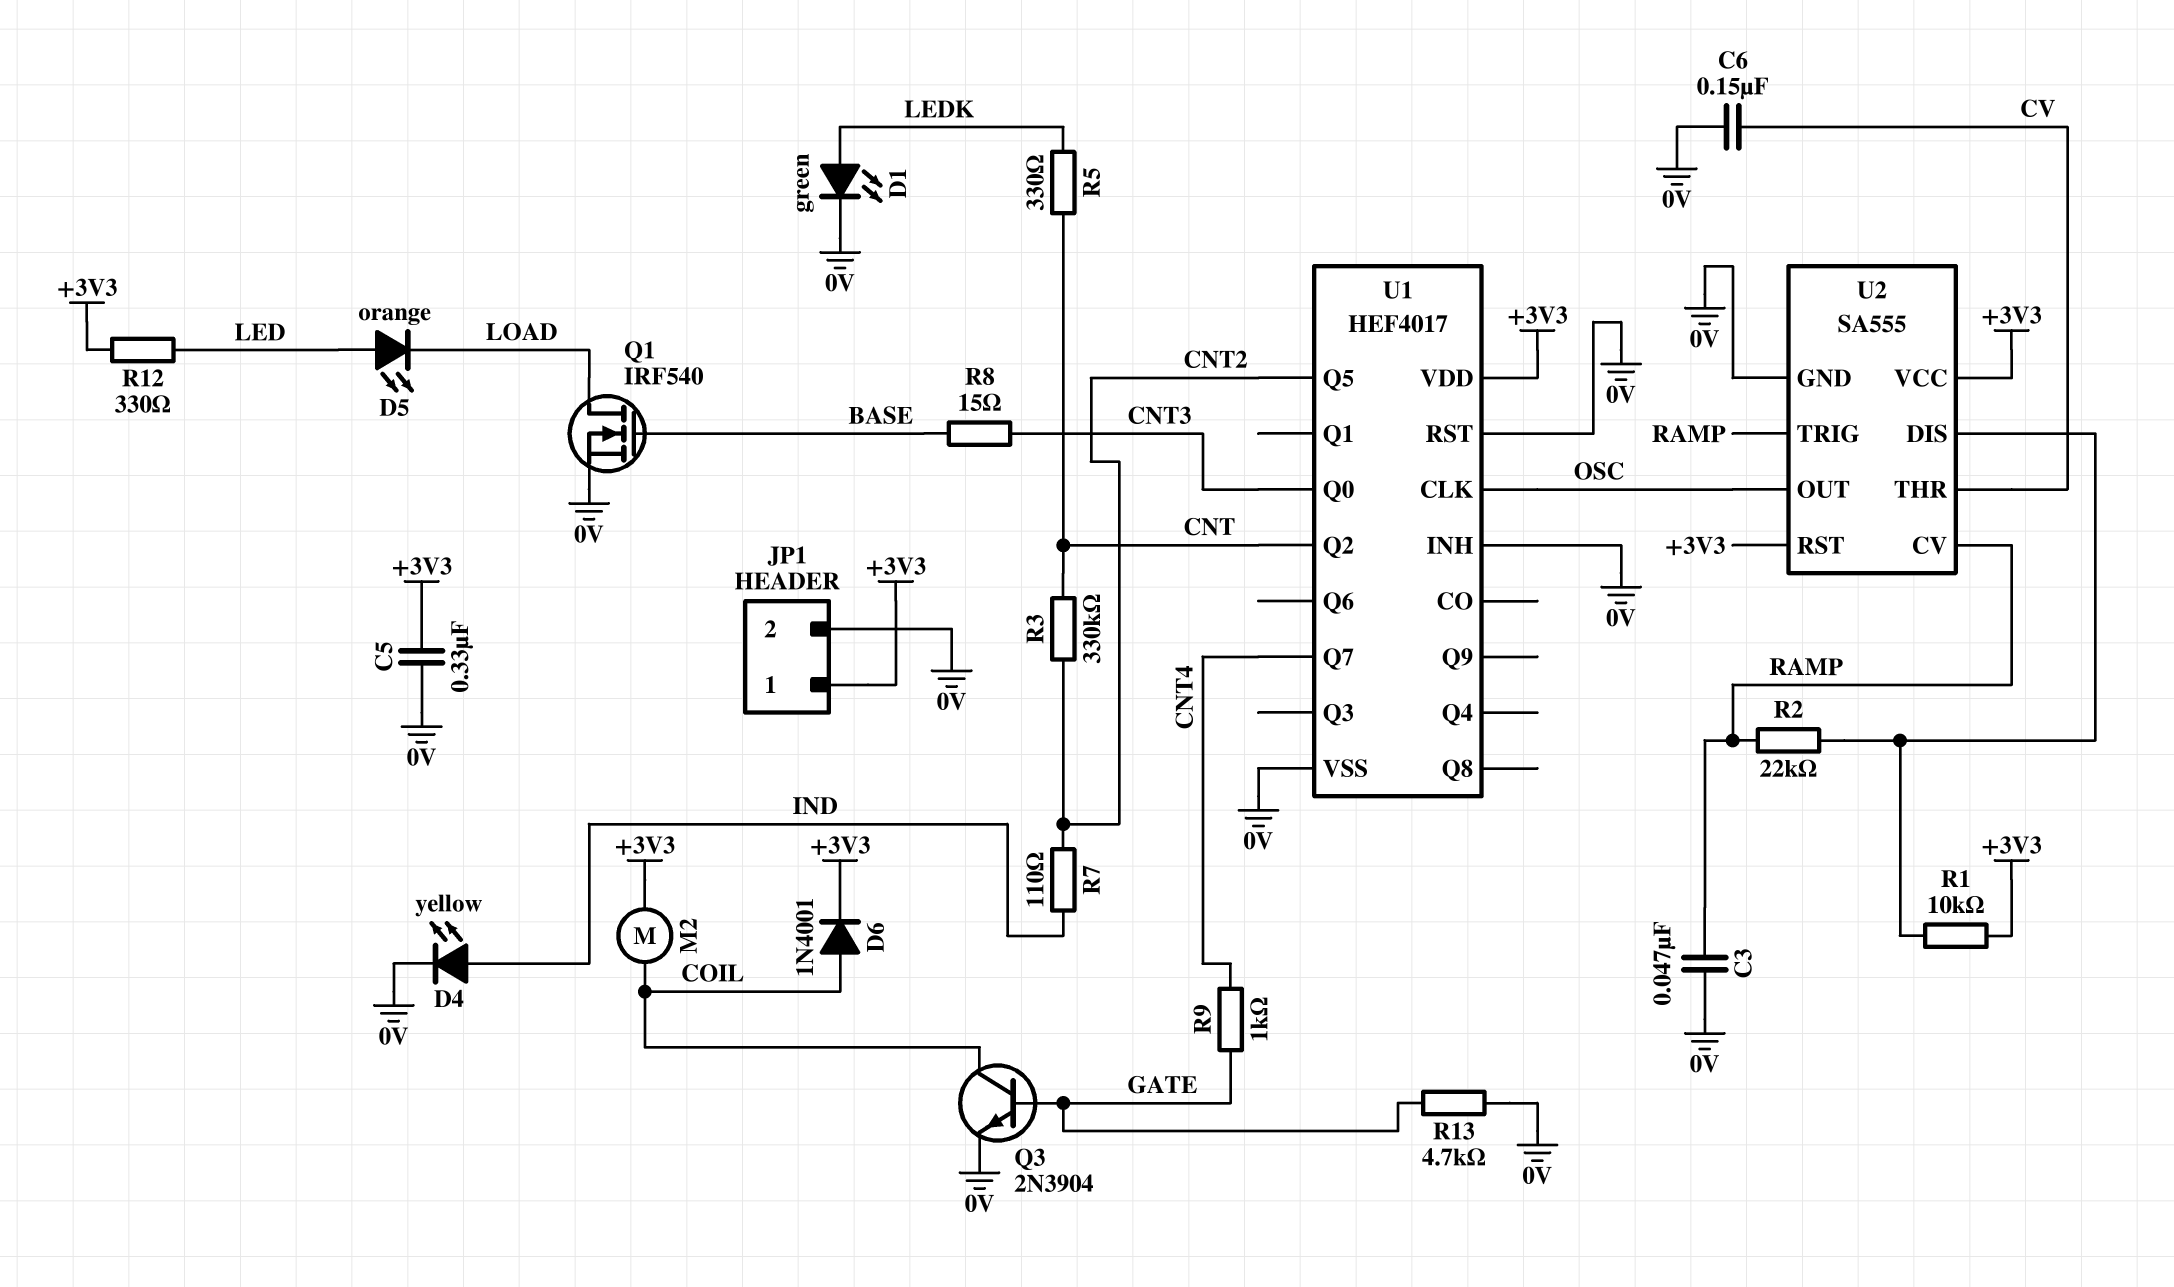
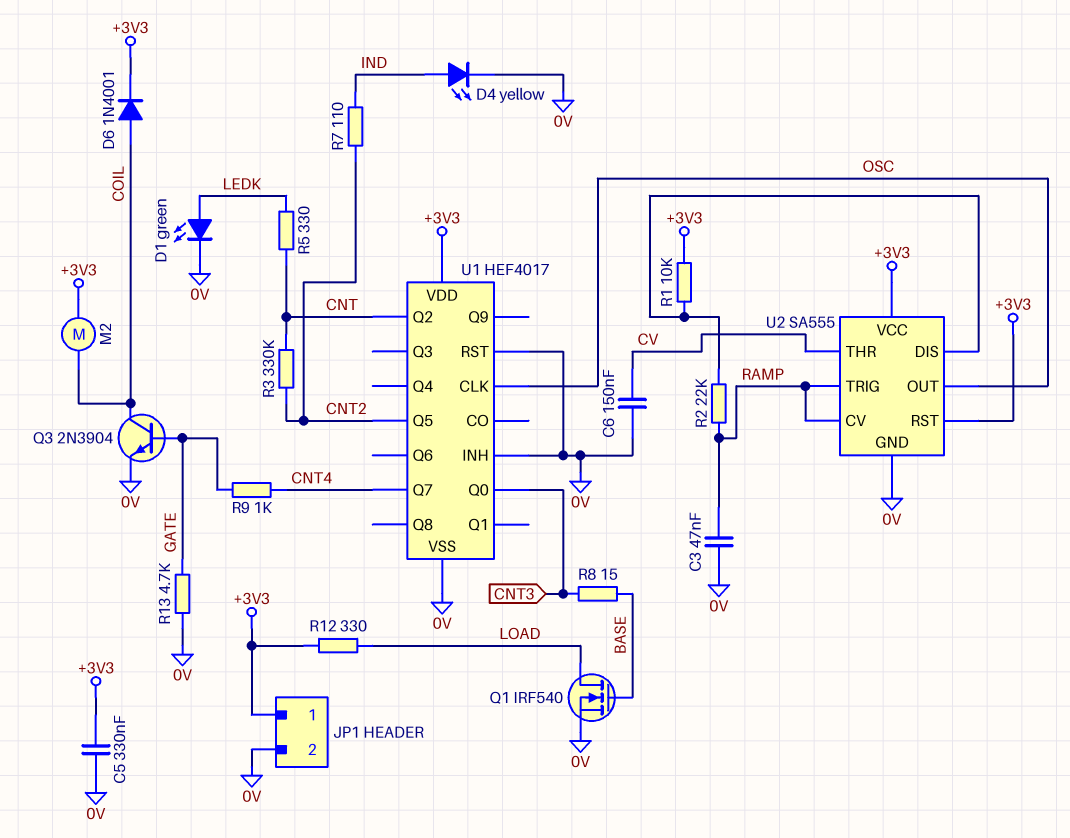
D5: LED orange (A LED, K LOAD) -> none
R12: 330 (+3V3, LED) -> 330 (+3V3, LOAD)

